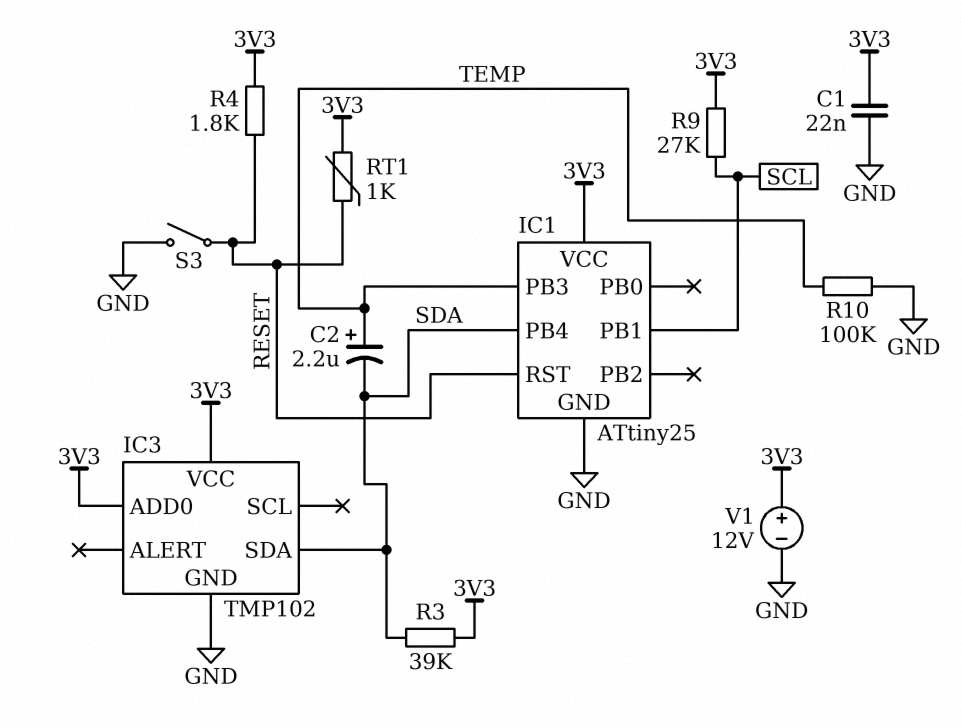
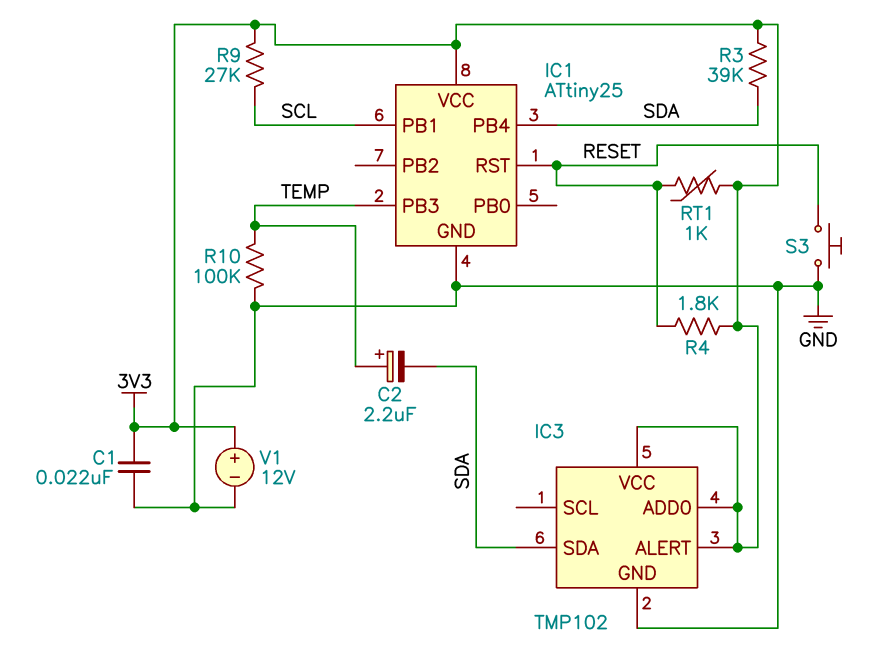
IC3 pin ALERT: none -> 3V3
S3: switch (GND, RESET) -> button (GND, RESET)

